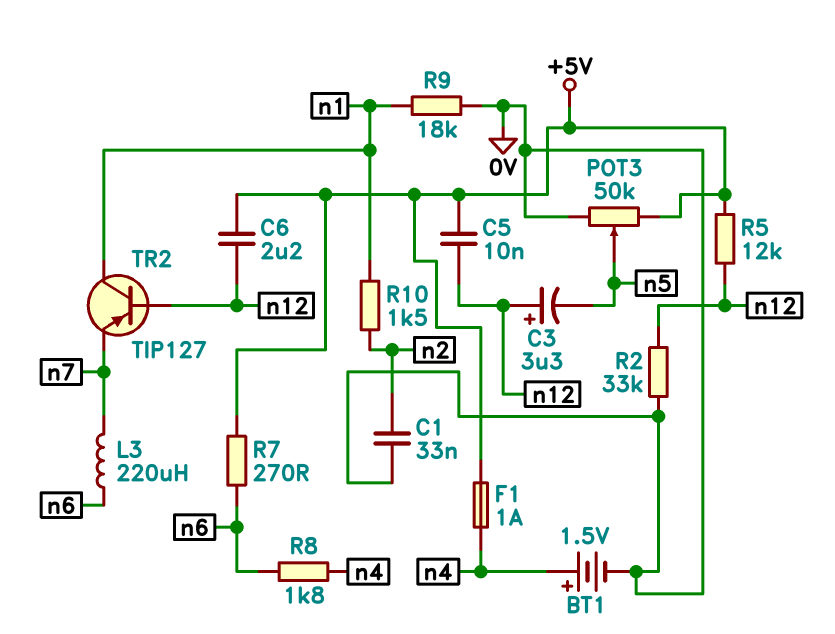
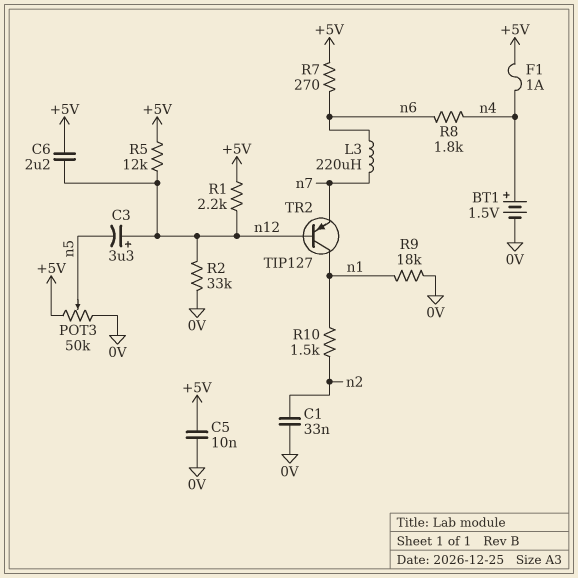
C5: 10nF (+5V, n12) -> 10nF (+5V, 0V)
R1: none -> 2.2k (+5V, n12)

